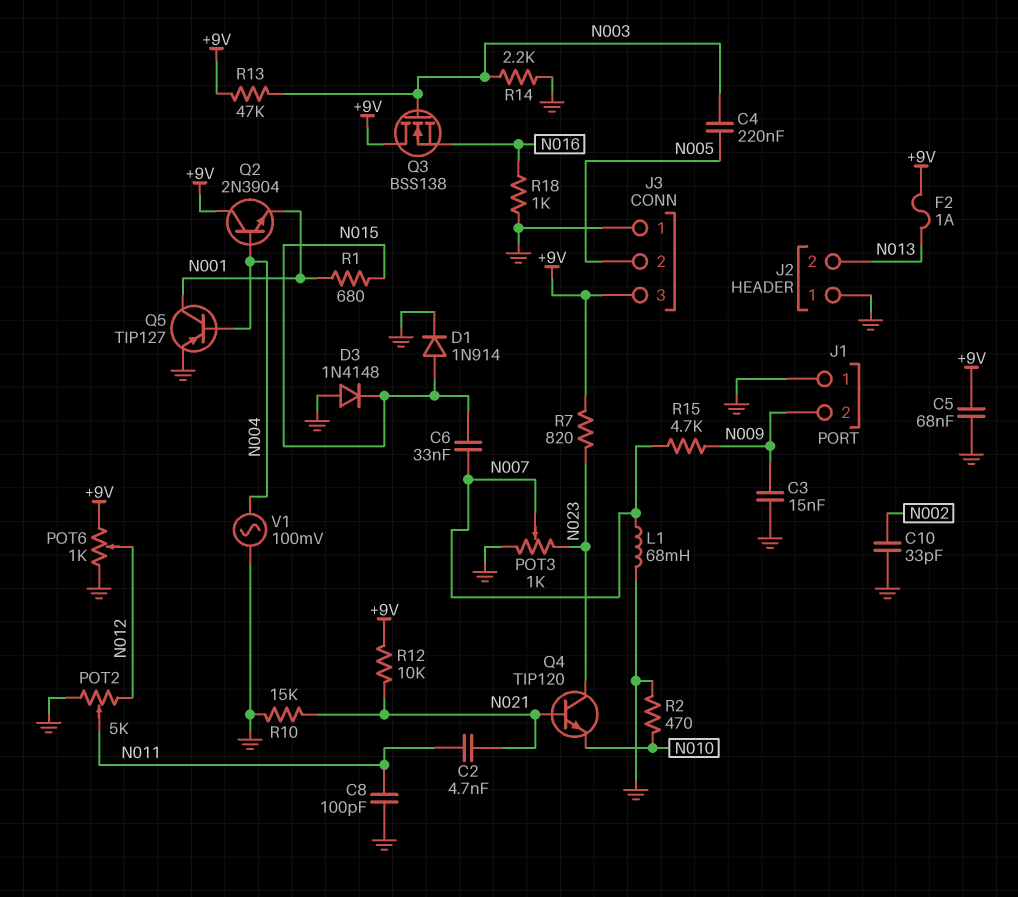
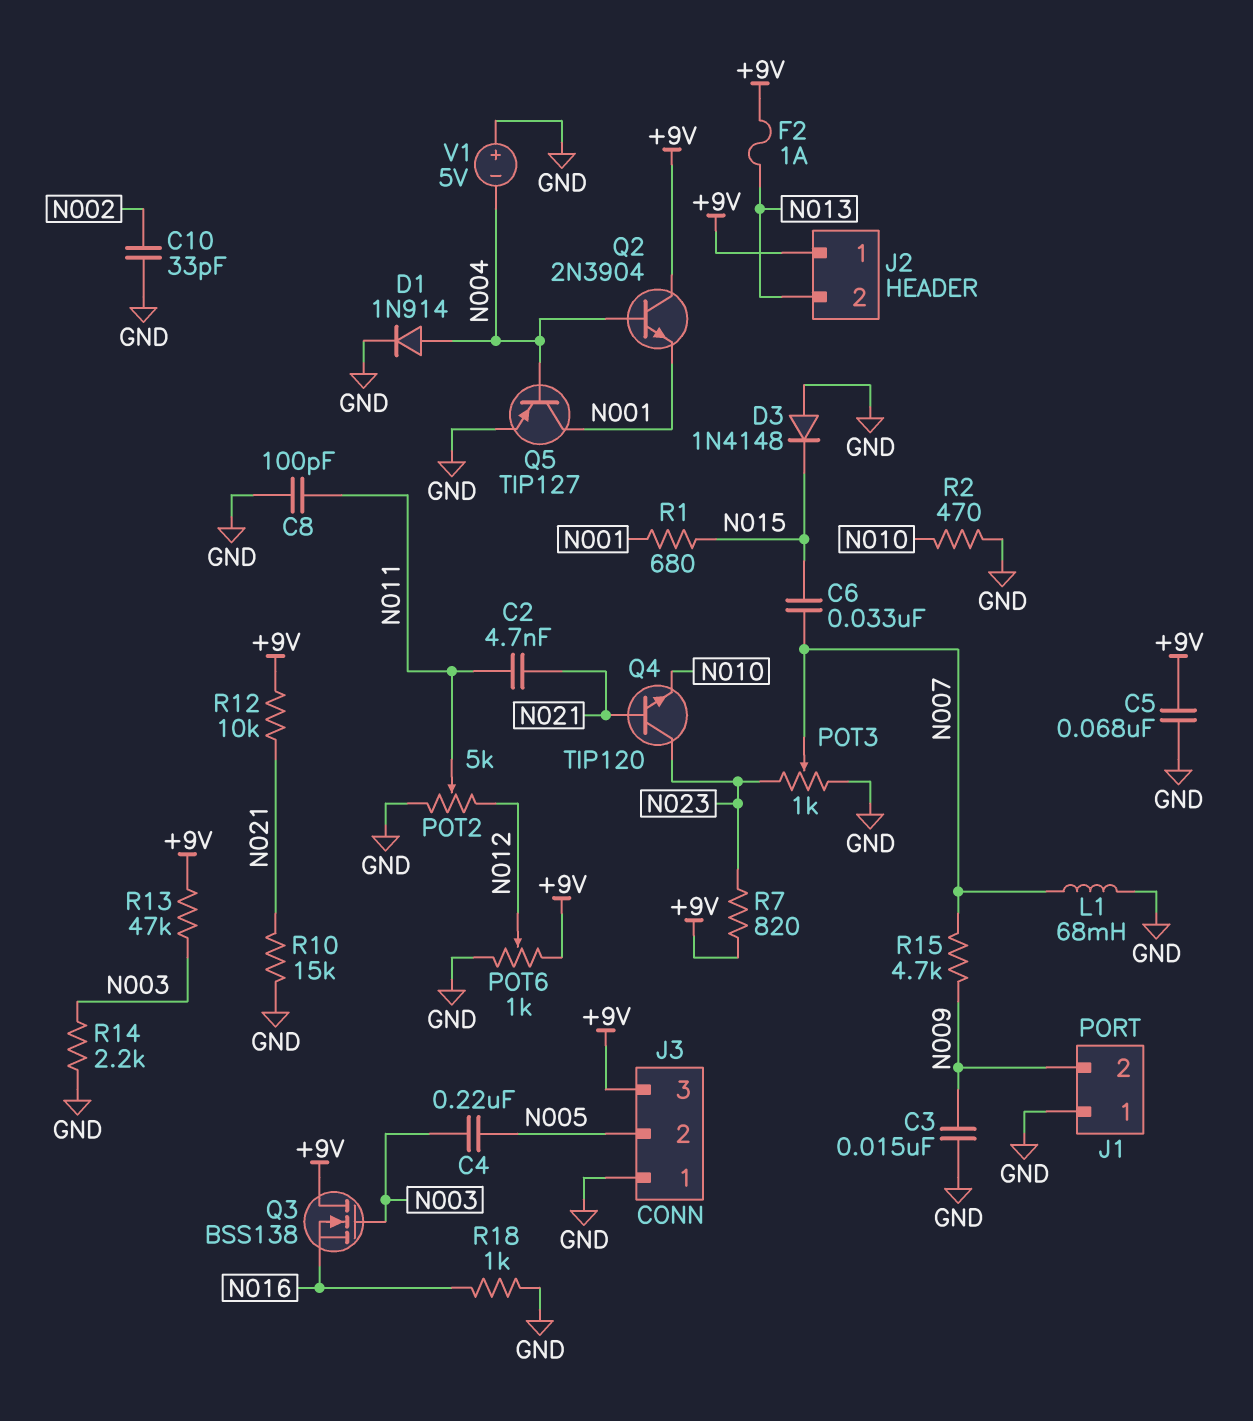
D1: diode 1N914 (A N015, K GND) -> diode 1N914 (A N004, K GND)
J2 pin 1: GND -> +9V
V1: AC 100mV (GND, N004) -> 5V (plus GND, minus N004)

